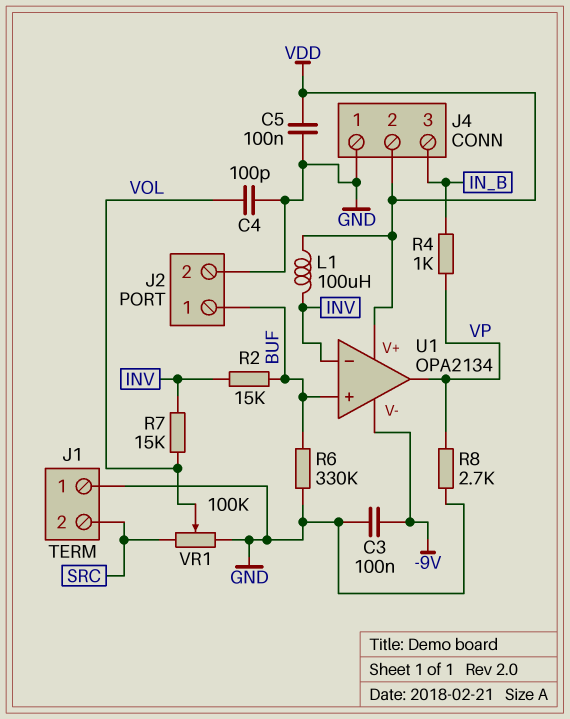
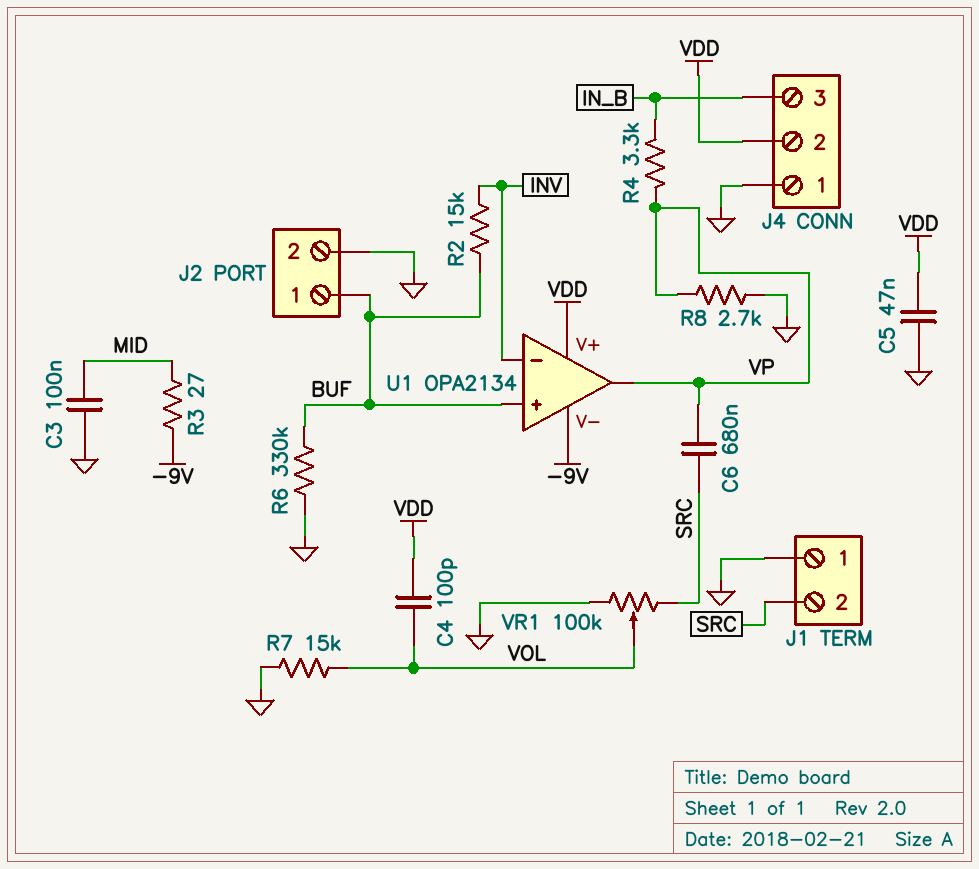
C3: 100nF (-9V, GND) -> 100nF (GND, MID)
C4: 100pF (GND, VOL) -> 100pF (VDD, VOL)
C5: 100nF (GND, VDD) -> 47nF (GND, VDD)
C6: none -> 680nF (SRC, VP)
L1: 100uH (INV, VDD) -> none
R3: none -> 27 (-9V, MID)
R4: 1k (IN_B, VP) -> 3.3k (IN_B, VP)
R7: 15k (INV, VOL) -> 15k (GND, VOL)

